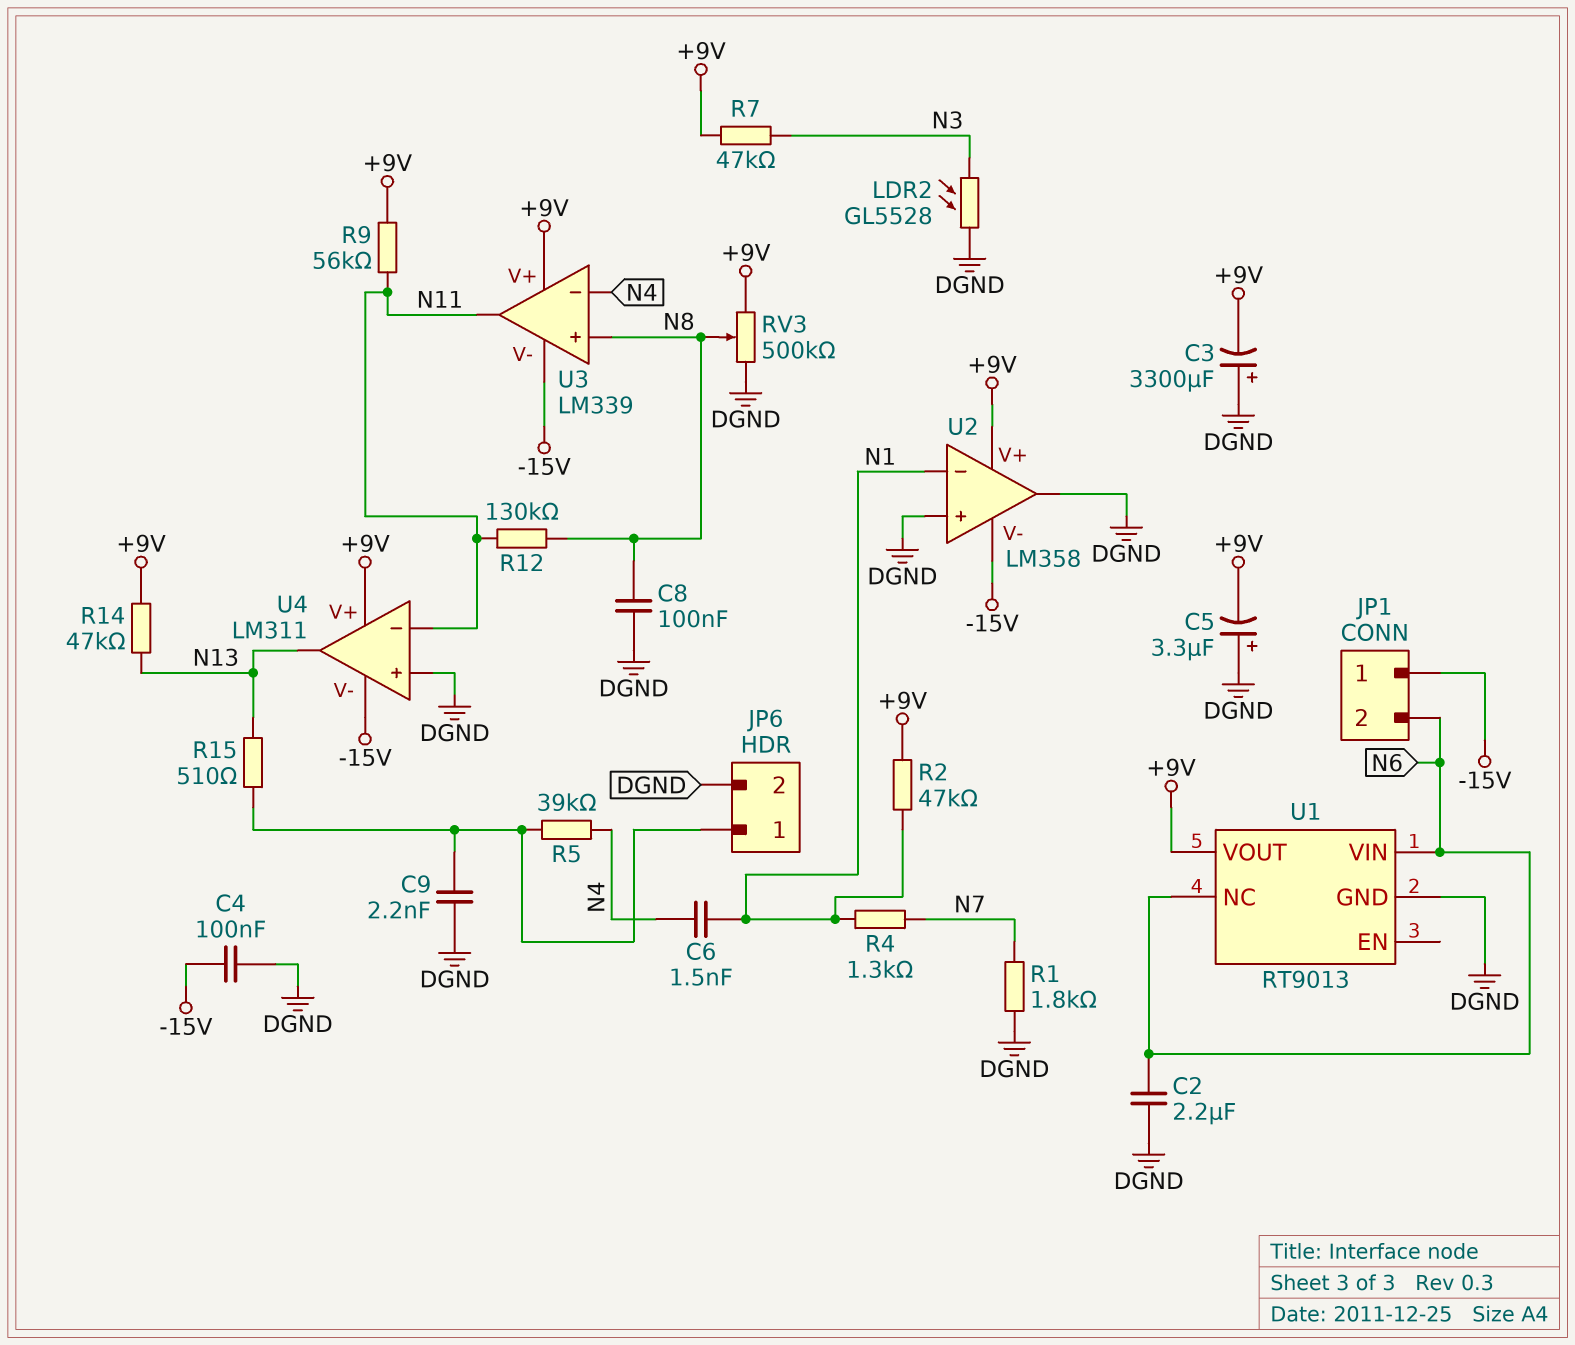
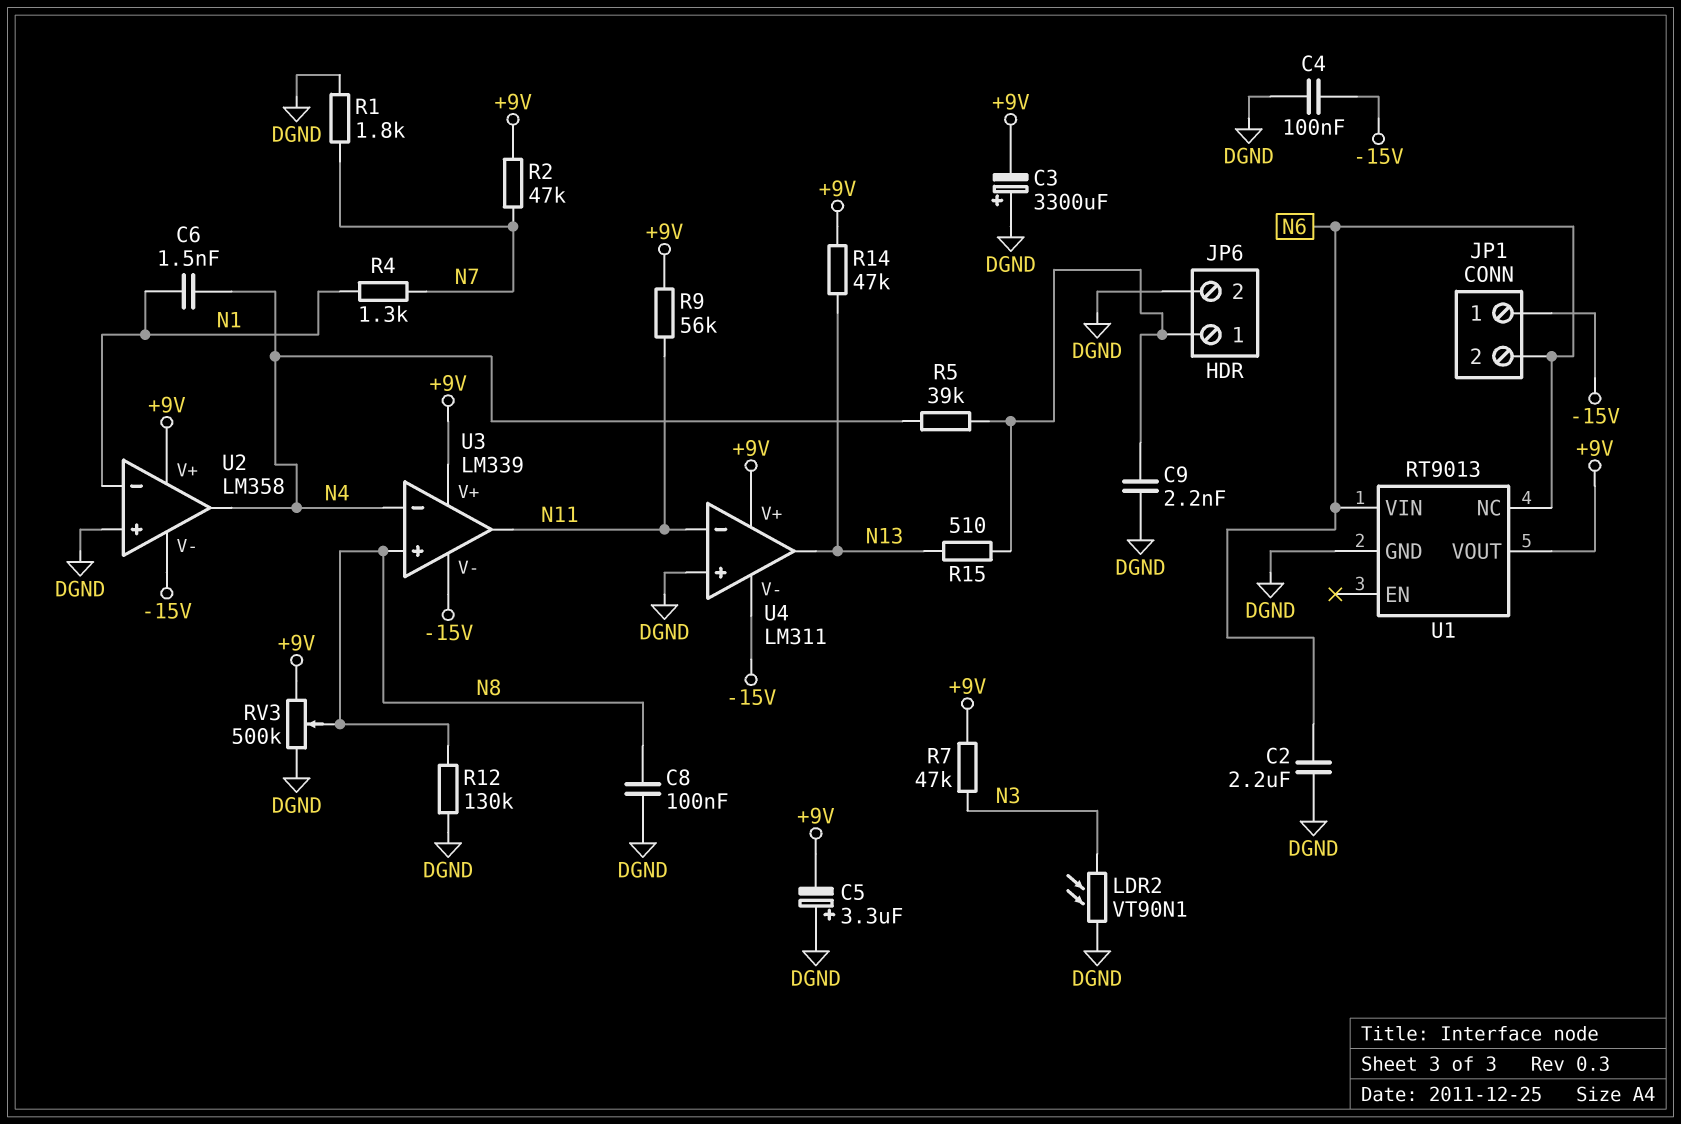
LDR2: GL5528 (DGND, N3) -> VT90N1 (DGND, N3)
R2: 47k (+9V, N1) -> 47k (+9V, N7)
R12: 130k (N8, N11) -> 130k (DGND, N8)
U2 pin out: DGND -> N4

